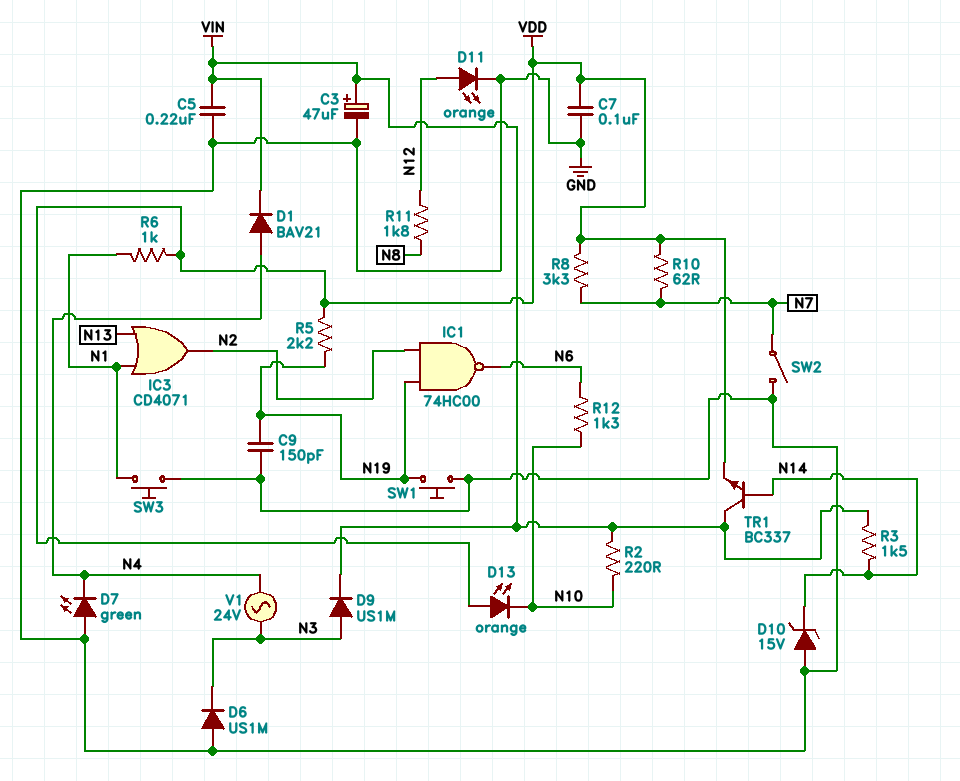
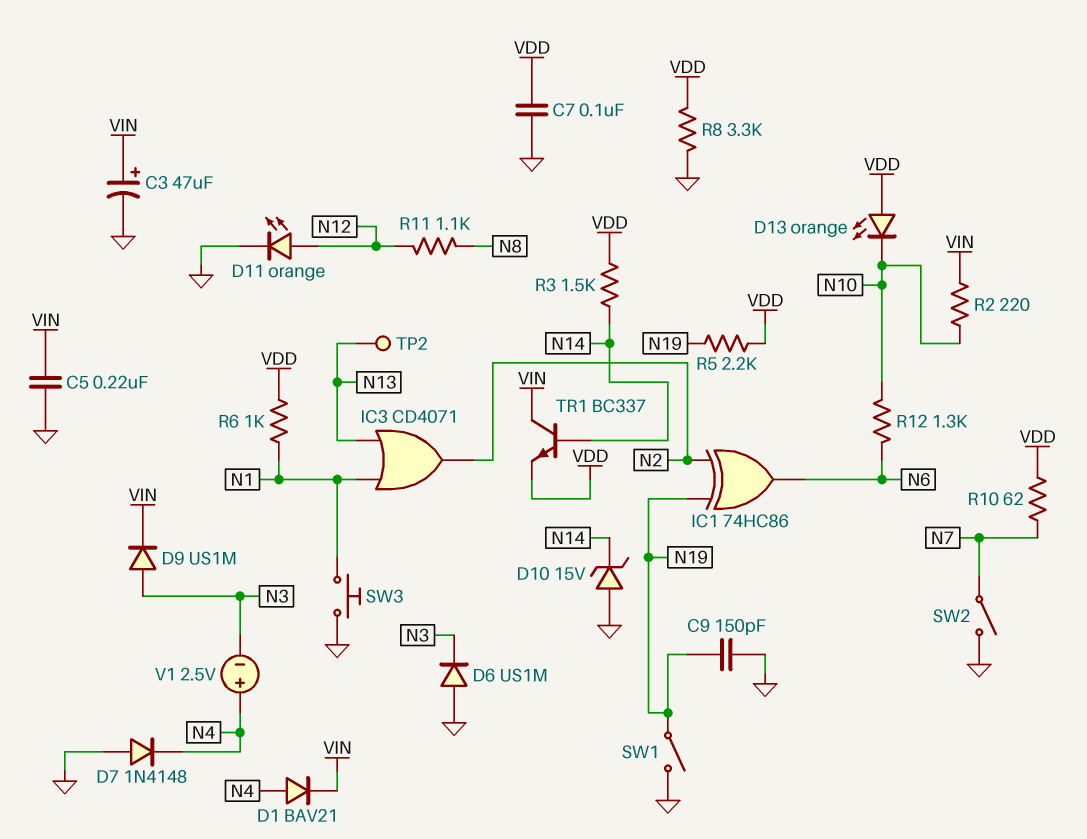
D7: LED green (A GND, K N4) -> diode 1N4148 (A GND, K N4)
IC1: NAND 74HC00 (in N2, in N19, out N6) -> XOR 74HC86 (in N2, in N19, out N6)
R3: 1.5k (N14, VIN) -> 1.5k (N14, VDD)
R8: 3.3k (N7, VDD) -> 3.3k (GND, VDD)
R11: 1.8k (N8, N12) -> 1.1k (N8, N12)
SW1: button (GND, N19) -> switch (GND, N19)
TP2: none -> test point (N13)
V1: AC 24V (N3, N4) -> 2.5V (plus N4, minus N3)

